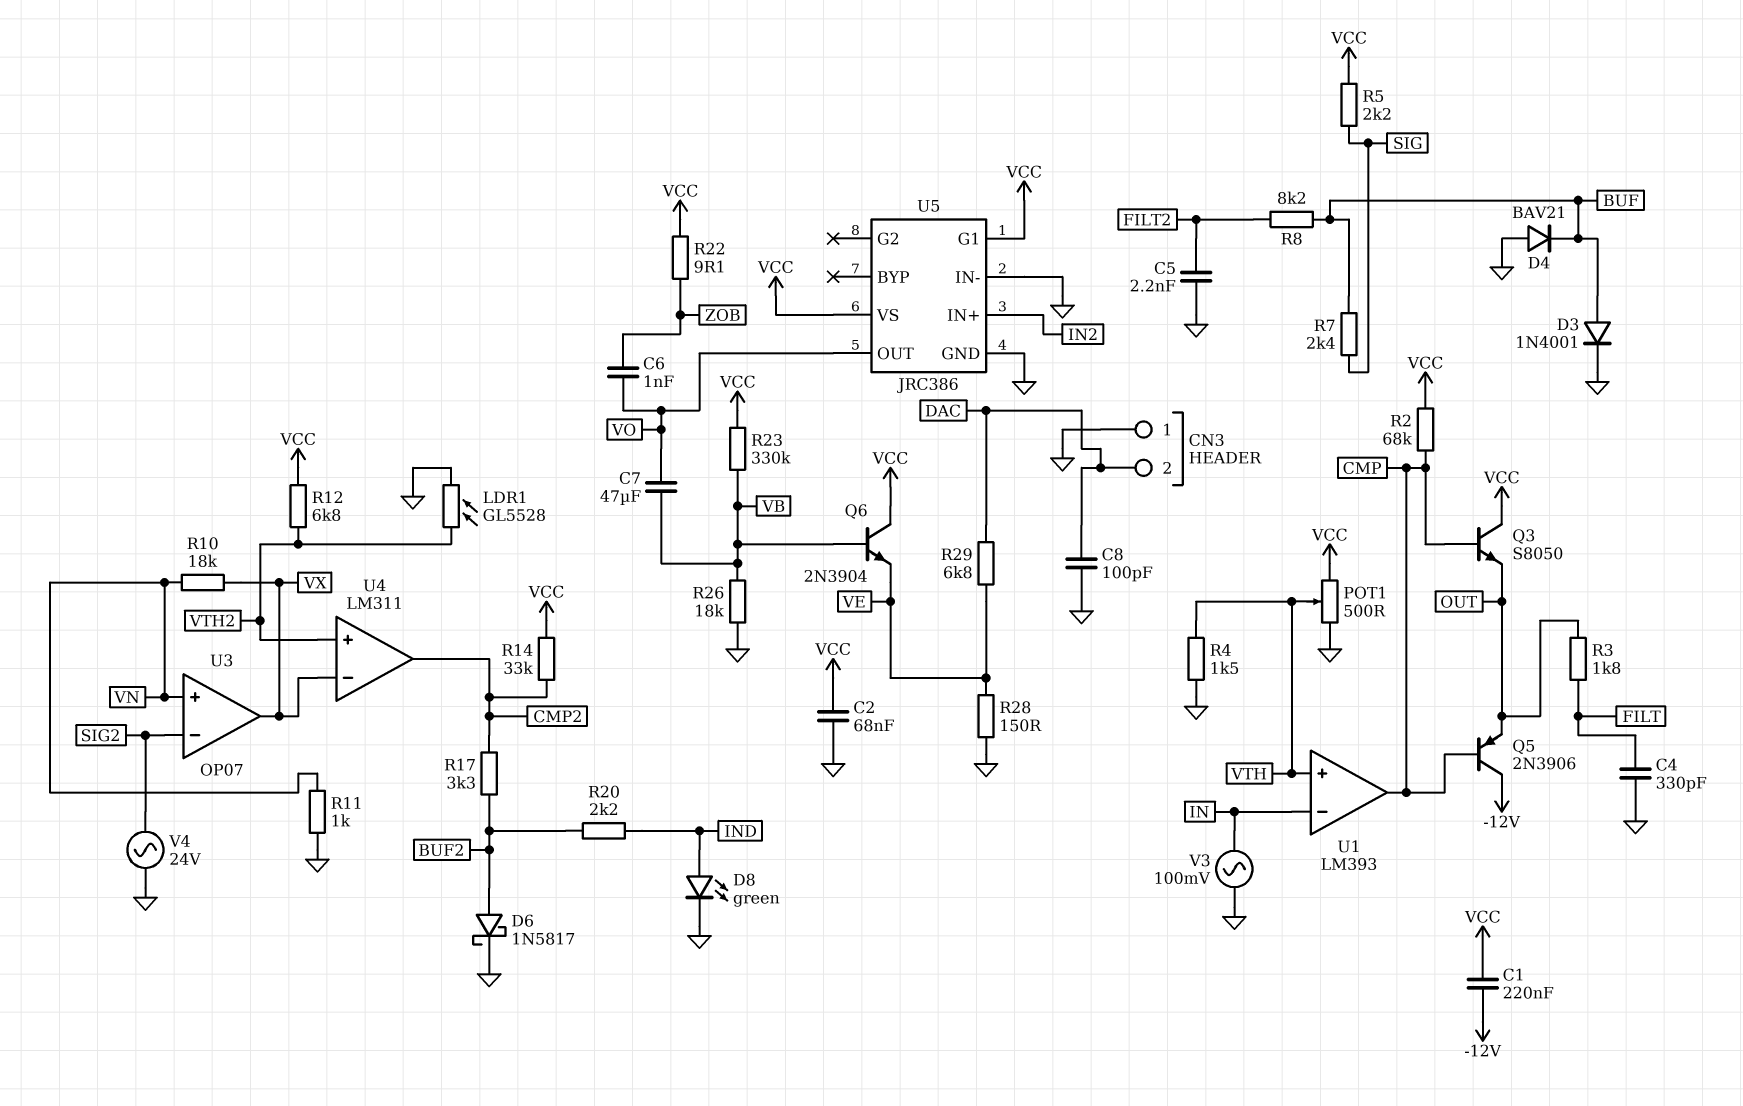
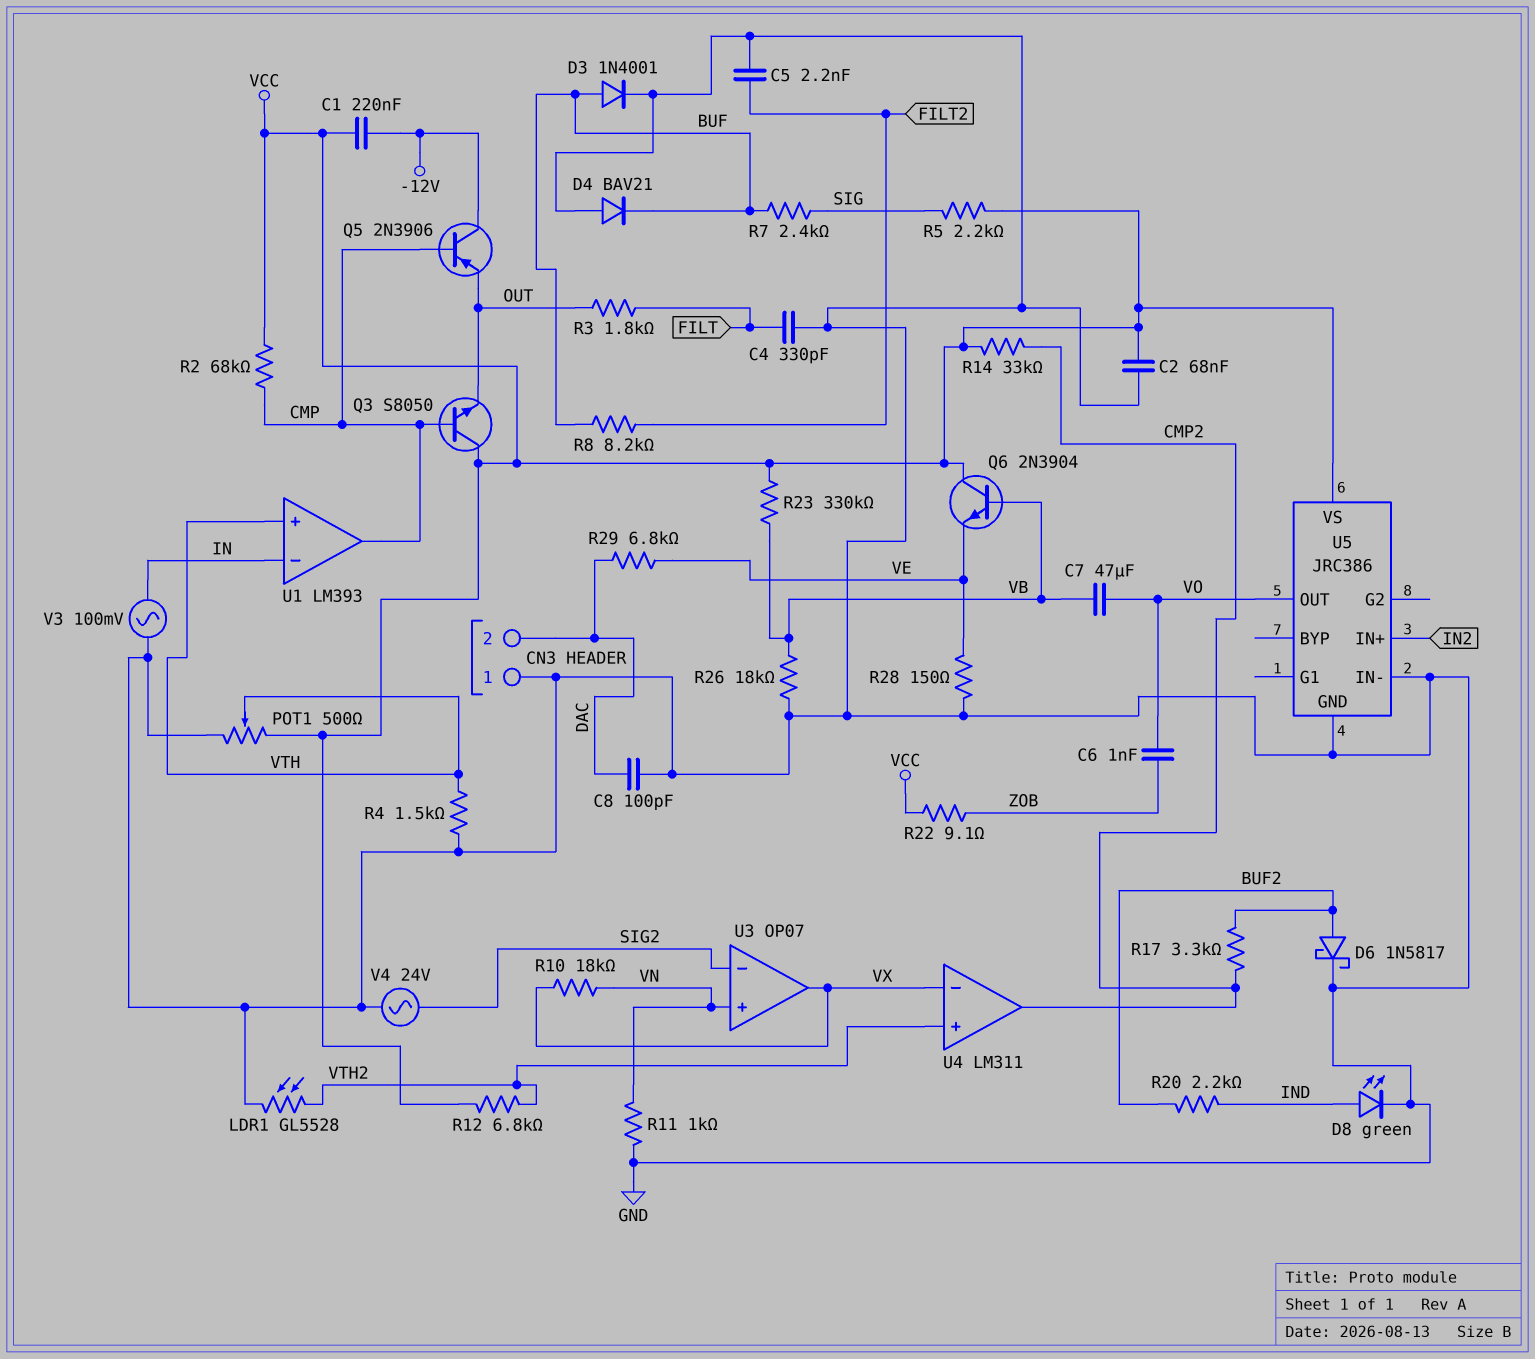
U5 pin G1: VCC -> none

